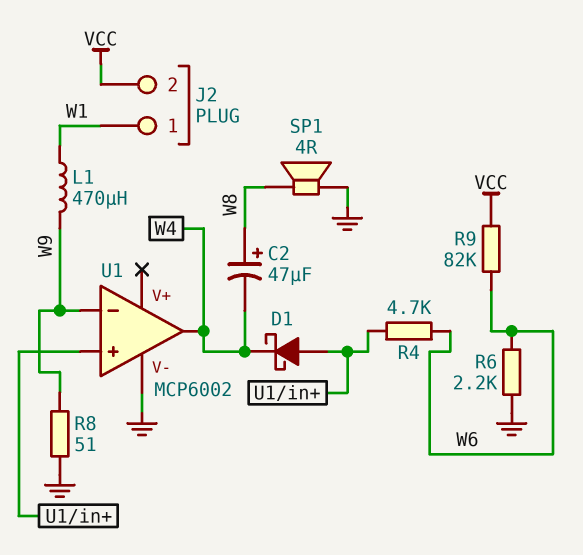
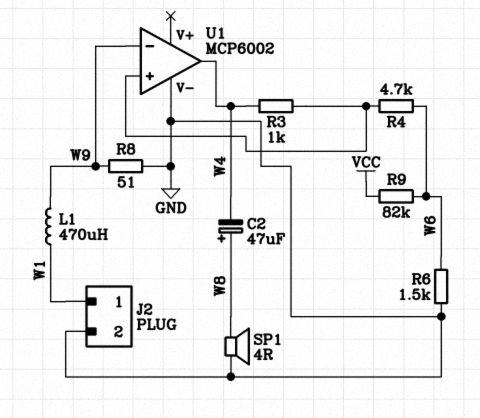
D1: schottky (A U1/in+, K W4) -> none
J2 pin 2: VCC -> GND
R3: none -> 1k (U1/in+, W4)
R6: 2.2k (GND, W6) -> 1.5k (GND, W6)

